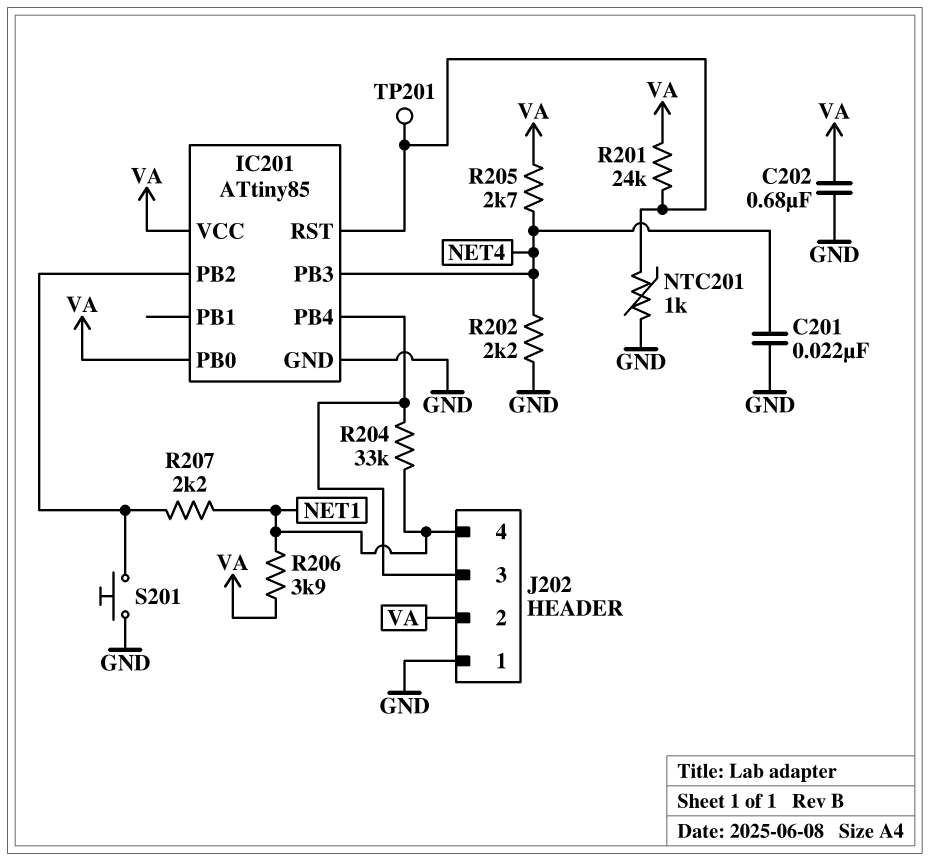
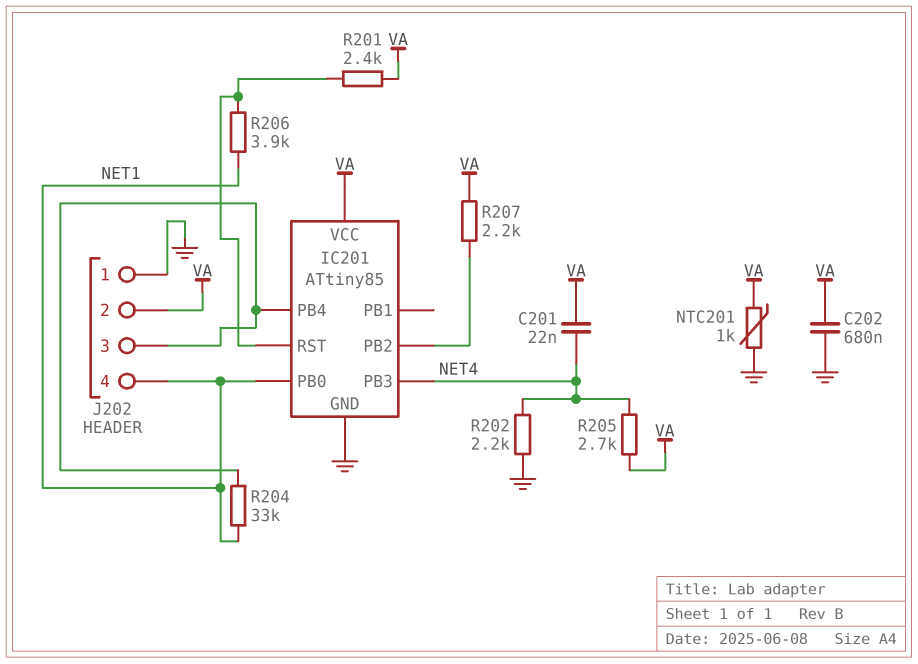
C201: 22nF (GND, NET4) -> 22nF (NET4, VA)
IC201 pin PB0: VA -> NET1
NTC201: 1k (GND, IC201/RST) -> 1k (GND, VA)
R201: 24k (IC201/RST, VA) -> 2.4k (IC201/RST, VA)
R206: 3.9k (NET1, VA) -> 3.9k (IC201/RST, NET1)
R207: 2.2k (IC201/PB2, NET1) -> 2.2k (IC201/PB2, VA)
S201: button (GND, IC201/PB2) -> none
TP201: test point (IC201/RST) -> none

